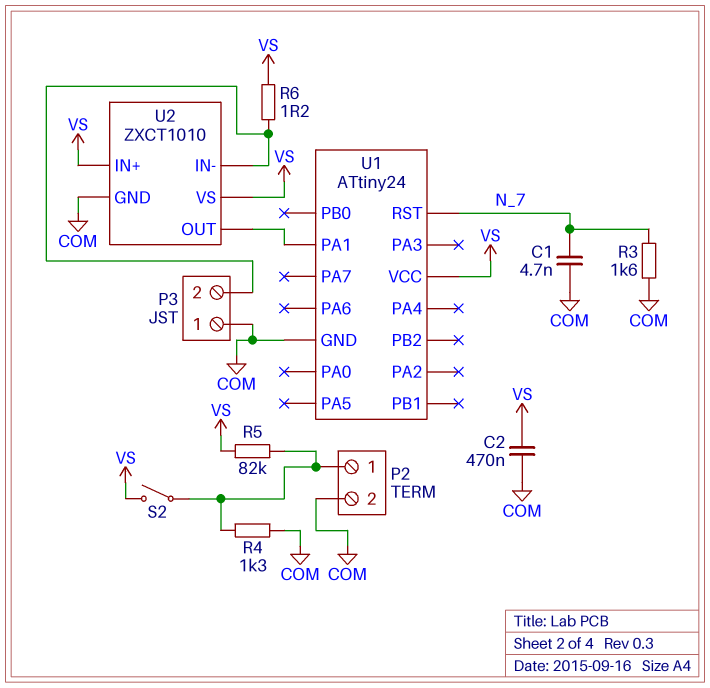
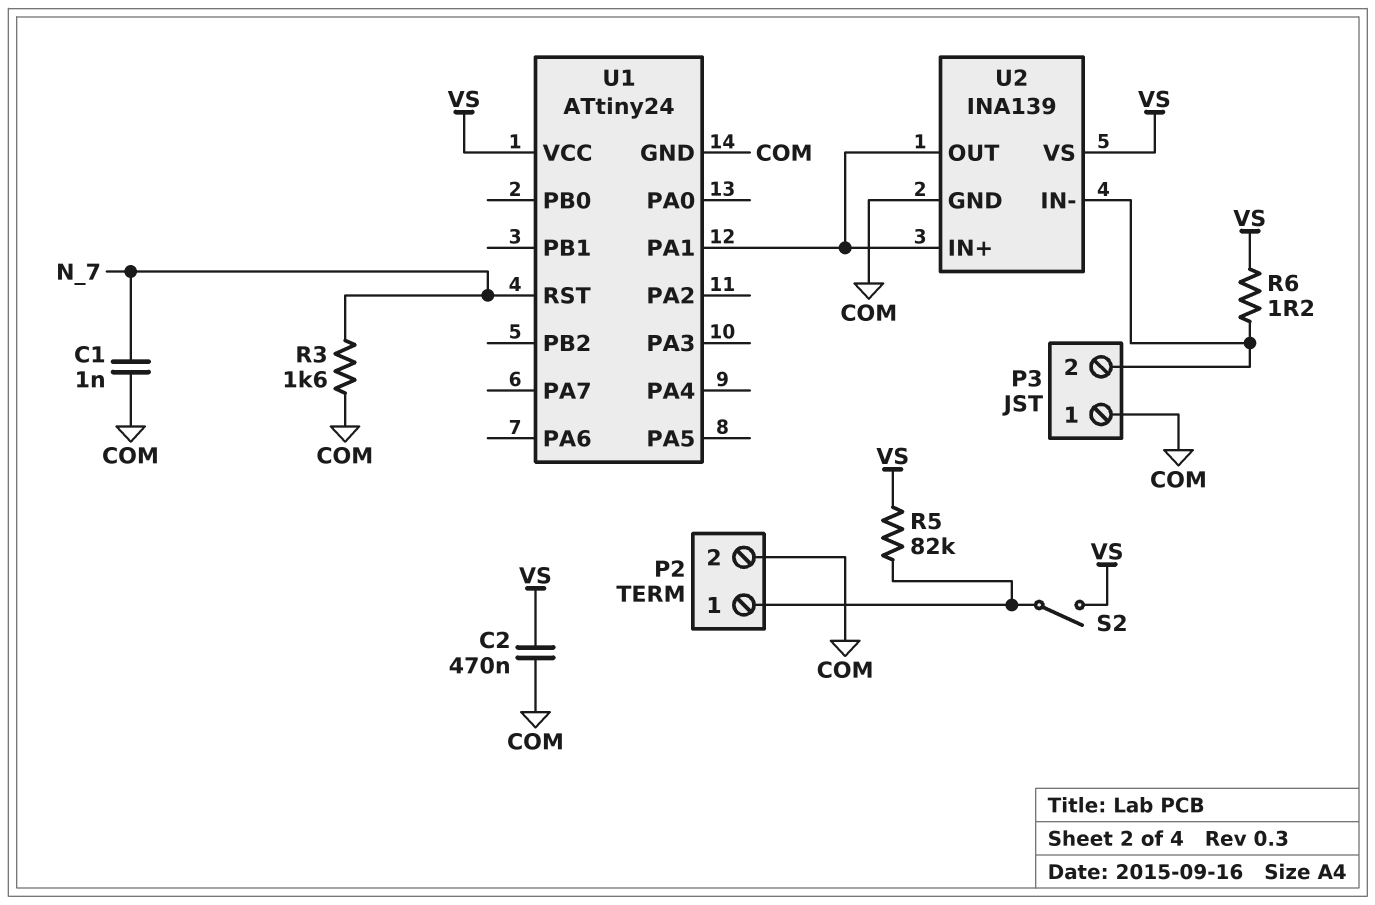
C1: 4.7nF (COM, N_7) -> 1nF (COM, N_7)
R4: 1.3k (COM, P2/1) -> none
U2: ZXCT1010 -> INA139
U2 pin IN+: VS -> U1/PA1

